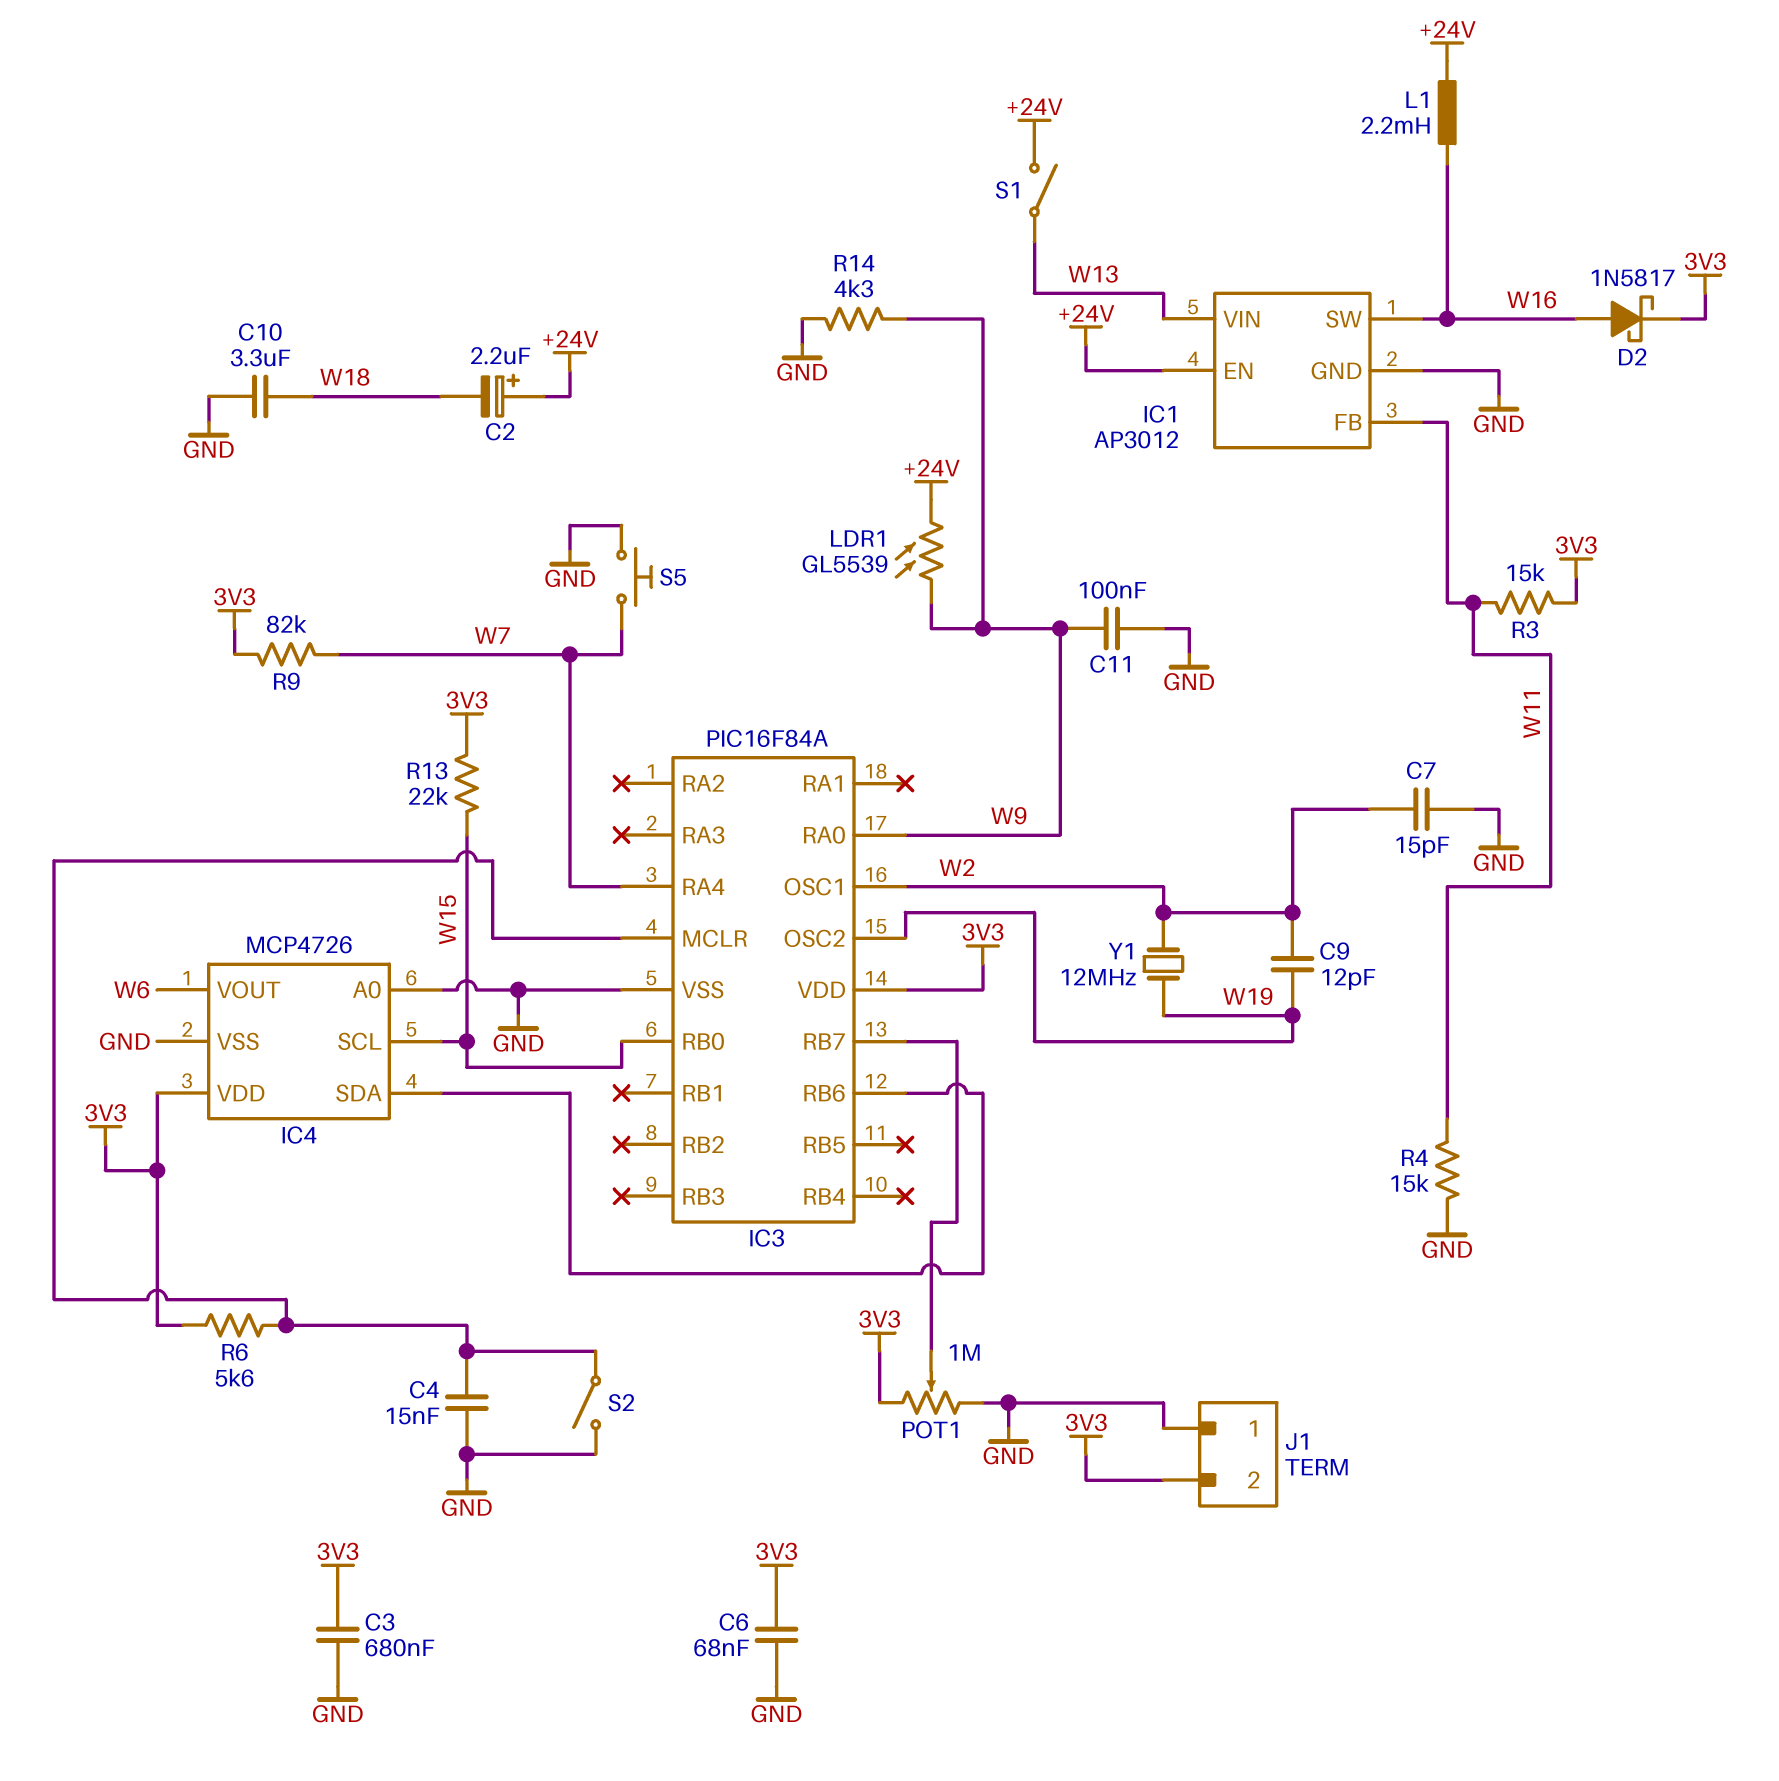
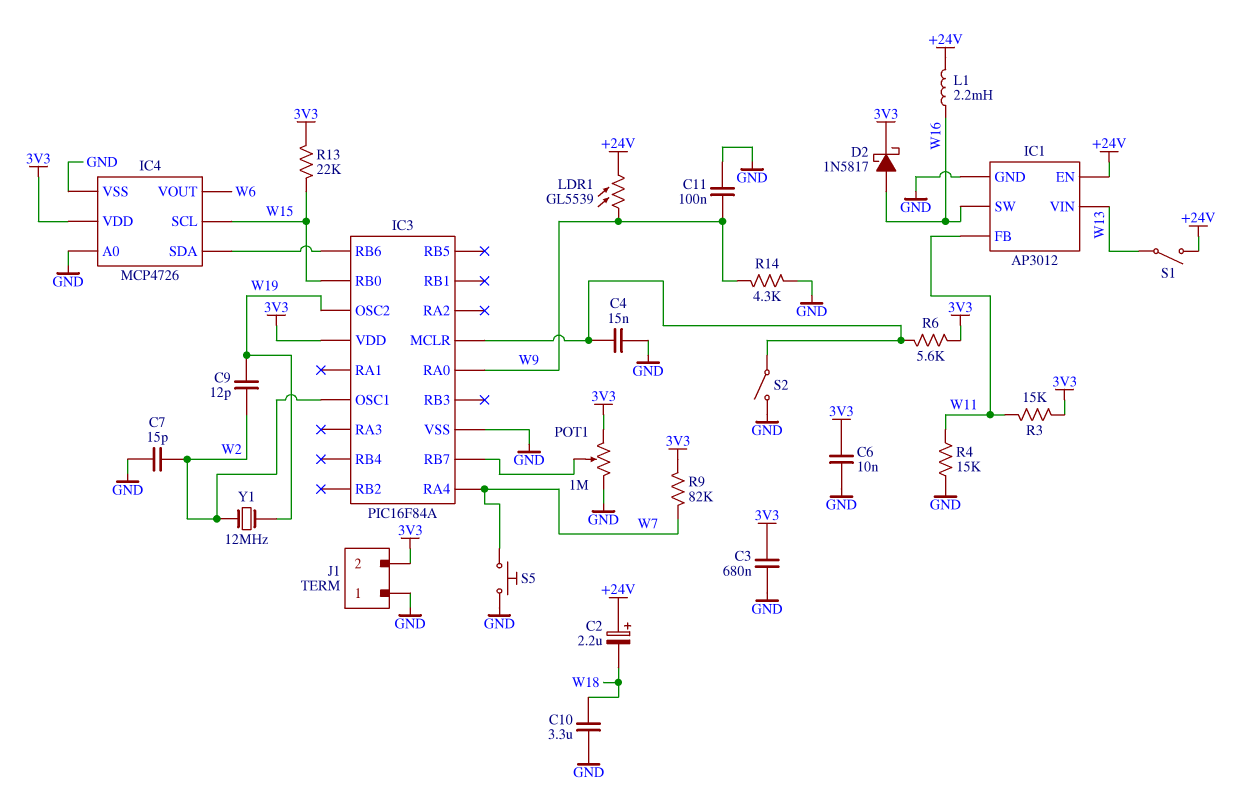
C6: 68nF (3V3, GND) -> 10nF (3V3, GND)

